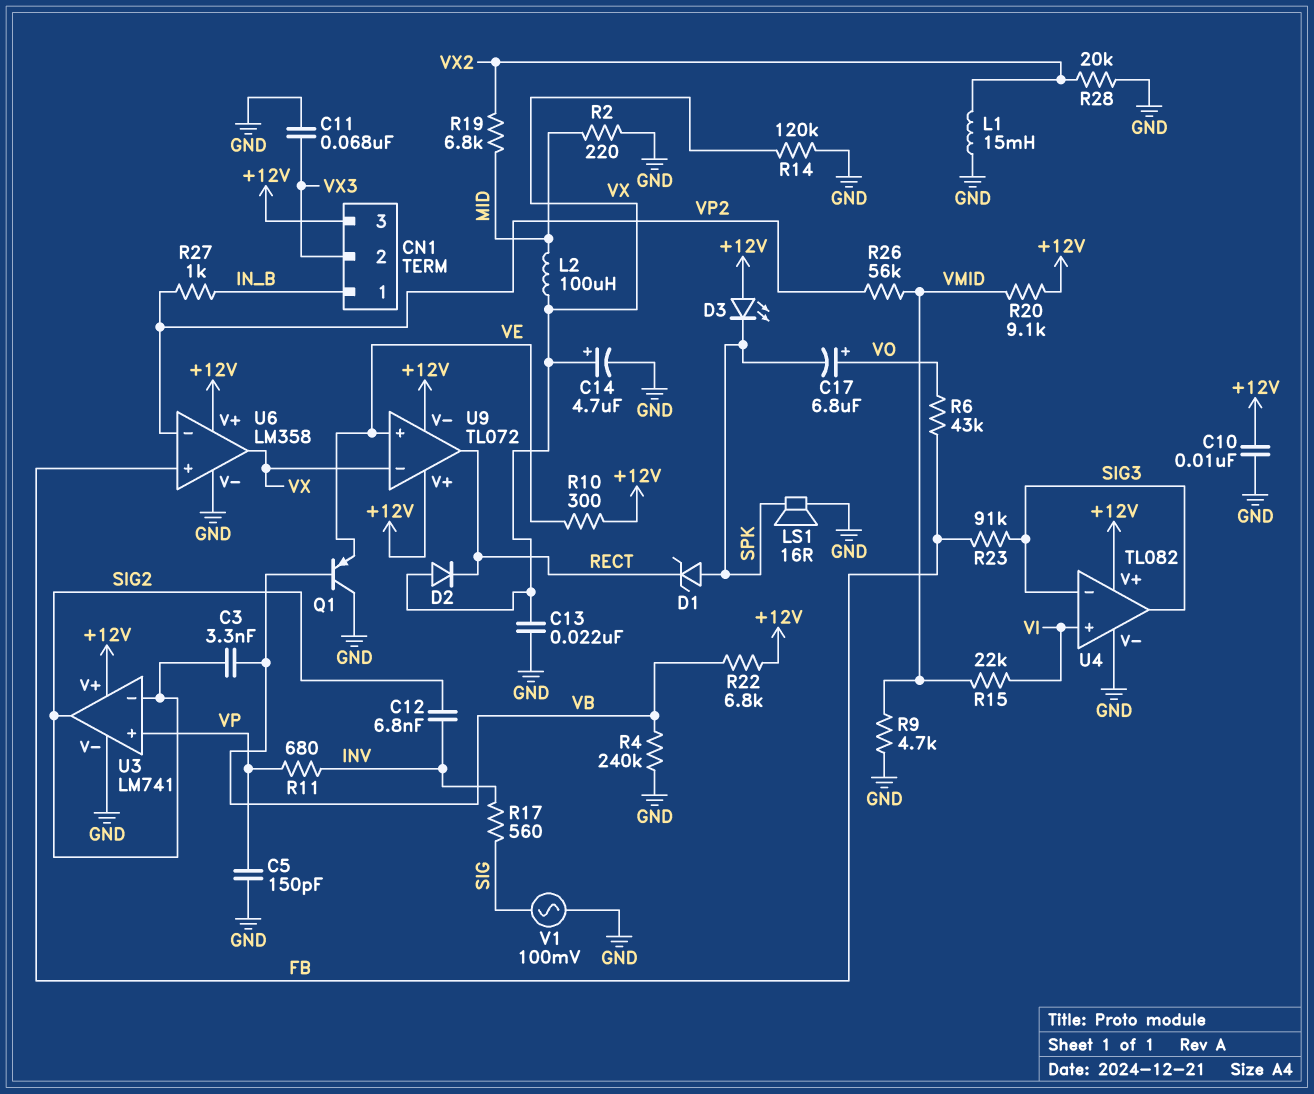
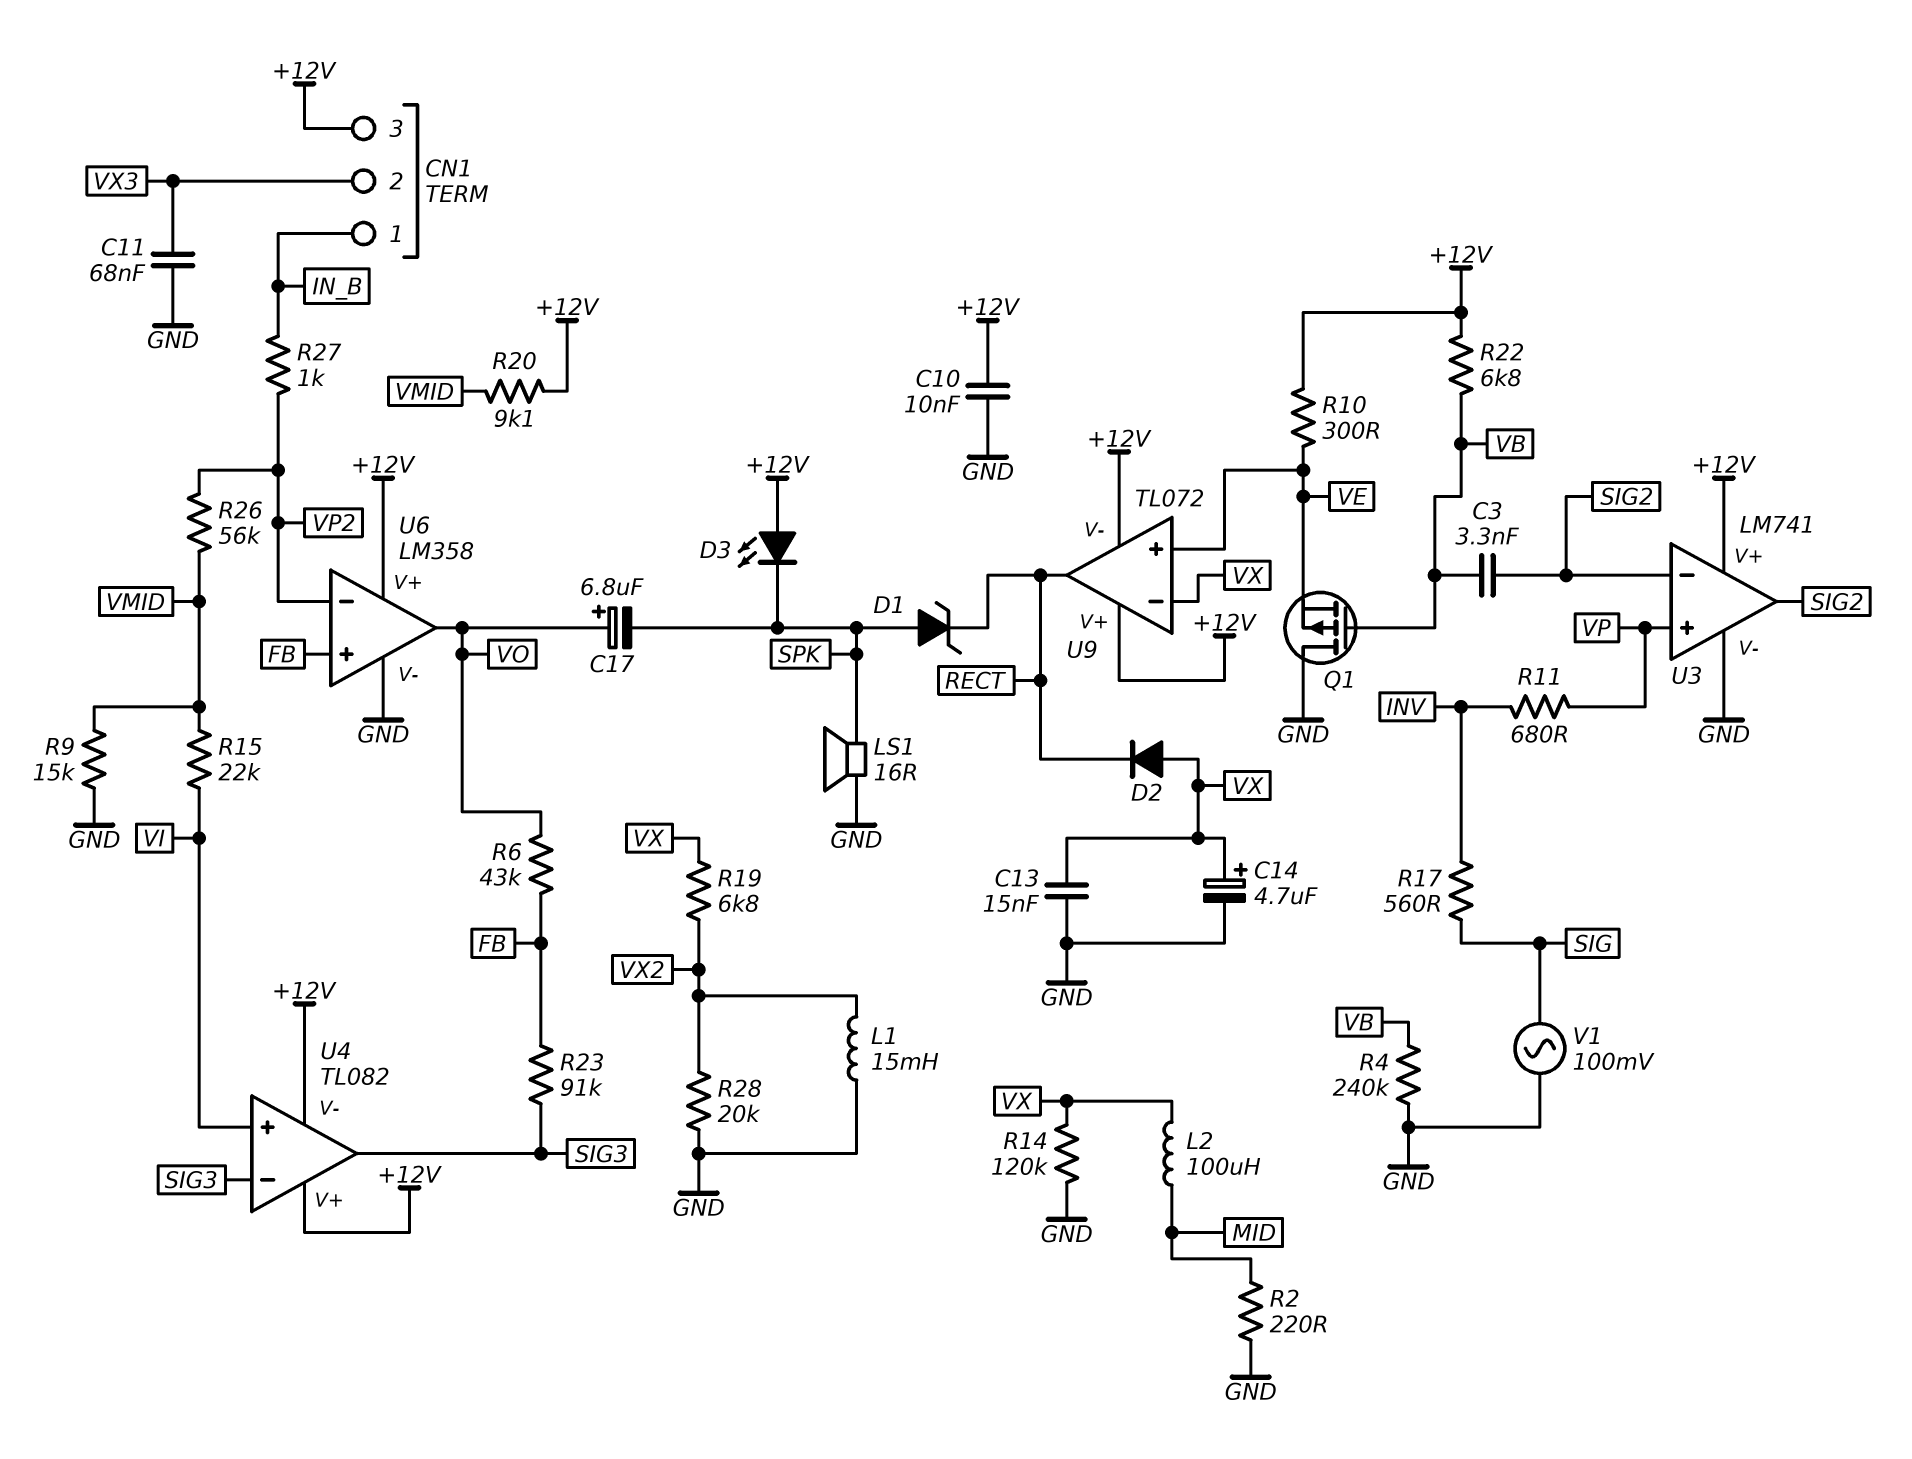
C5: 150pF (GND, VP) -> none
C12: 6.8nF (INV, SIG2) -> none
C13: 22nF (GND, VX) -> 15nF (GND, VX)
Q1: PNP (B VB, C GND, E VE) -> PMOS (G VB, D GND, S VE)
R9: 4.7k (GND, VMID) -> 15k (GND, VMID)
R19: 6.8k (MID, VX2) -> 6.8k (VX, VX2)
U4 pin V-: GND -> +12V
U6 pin out: VX -> VO

